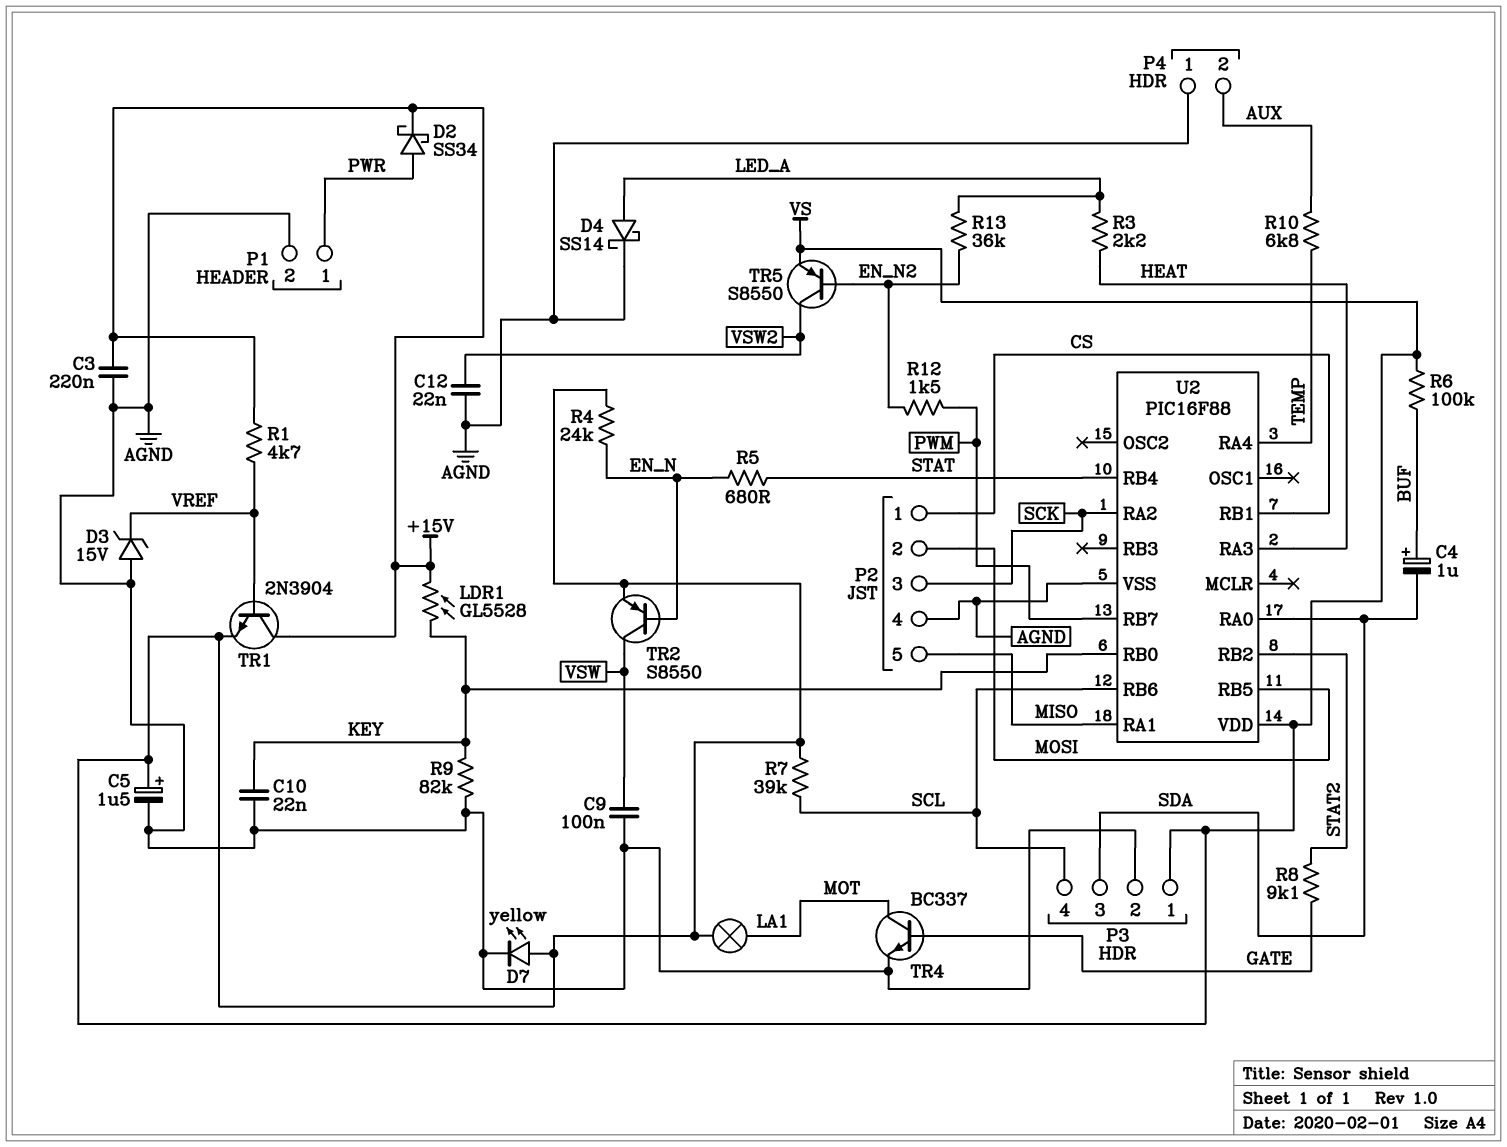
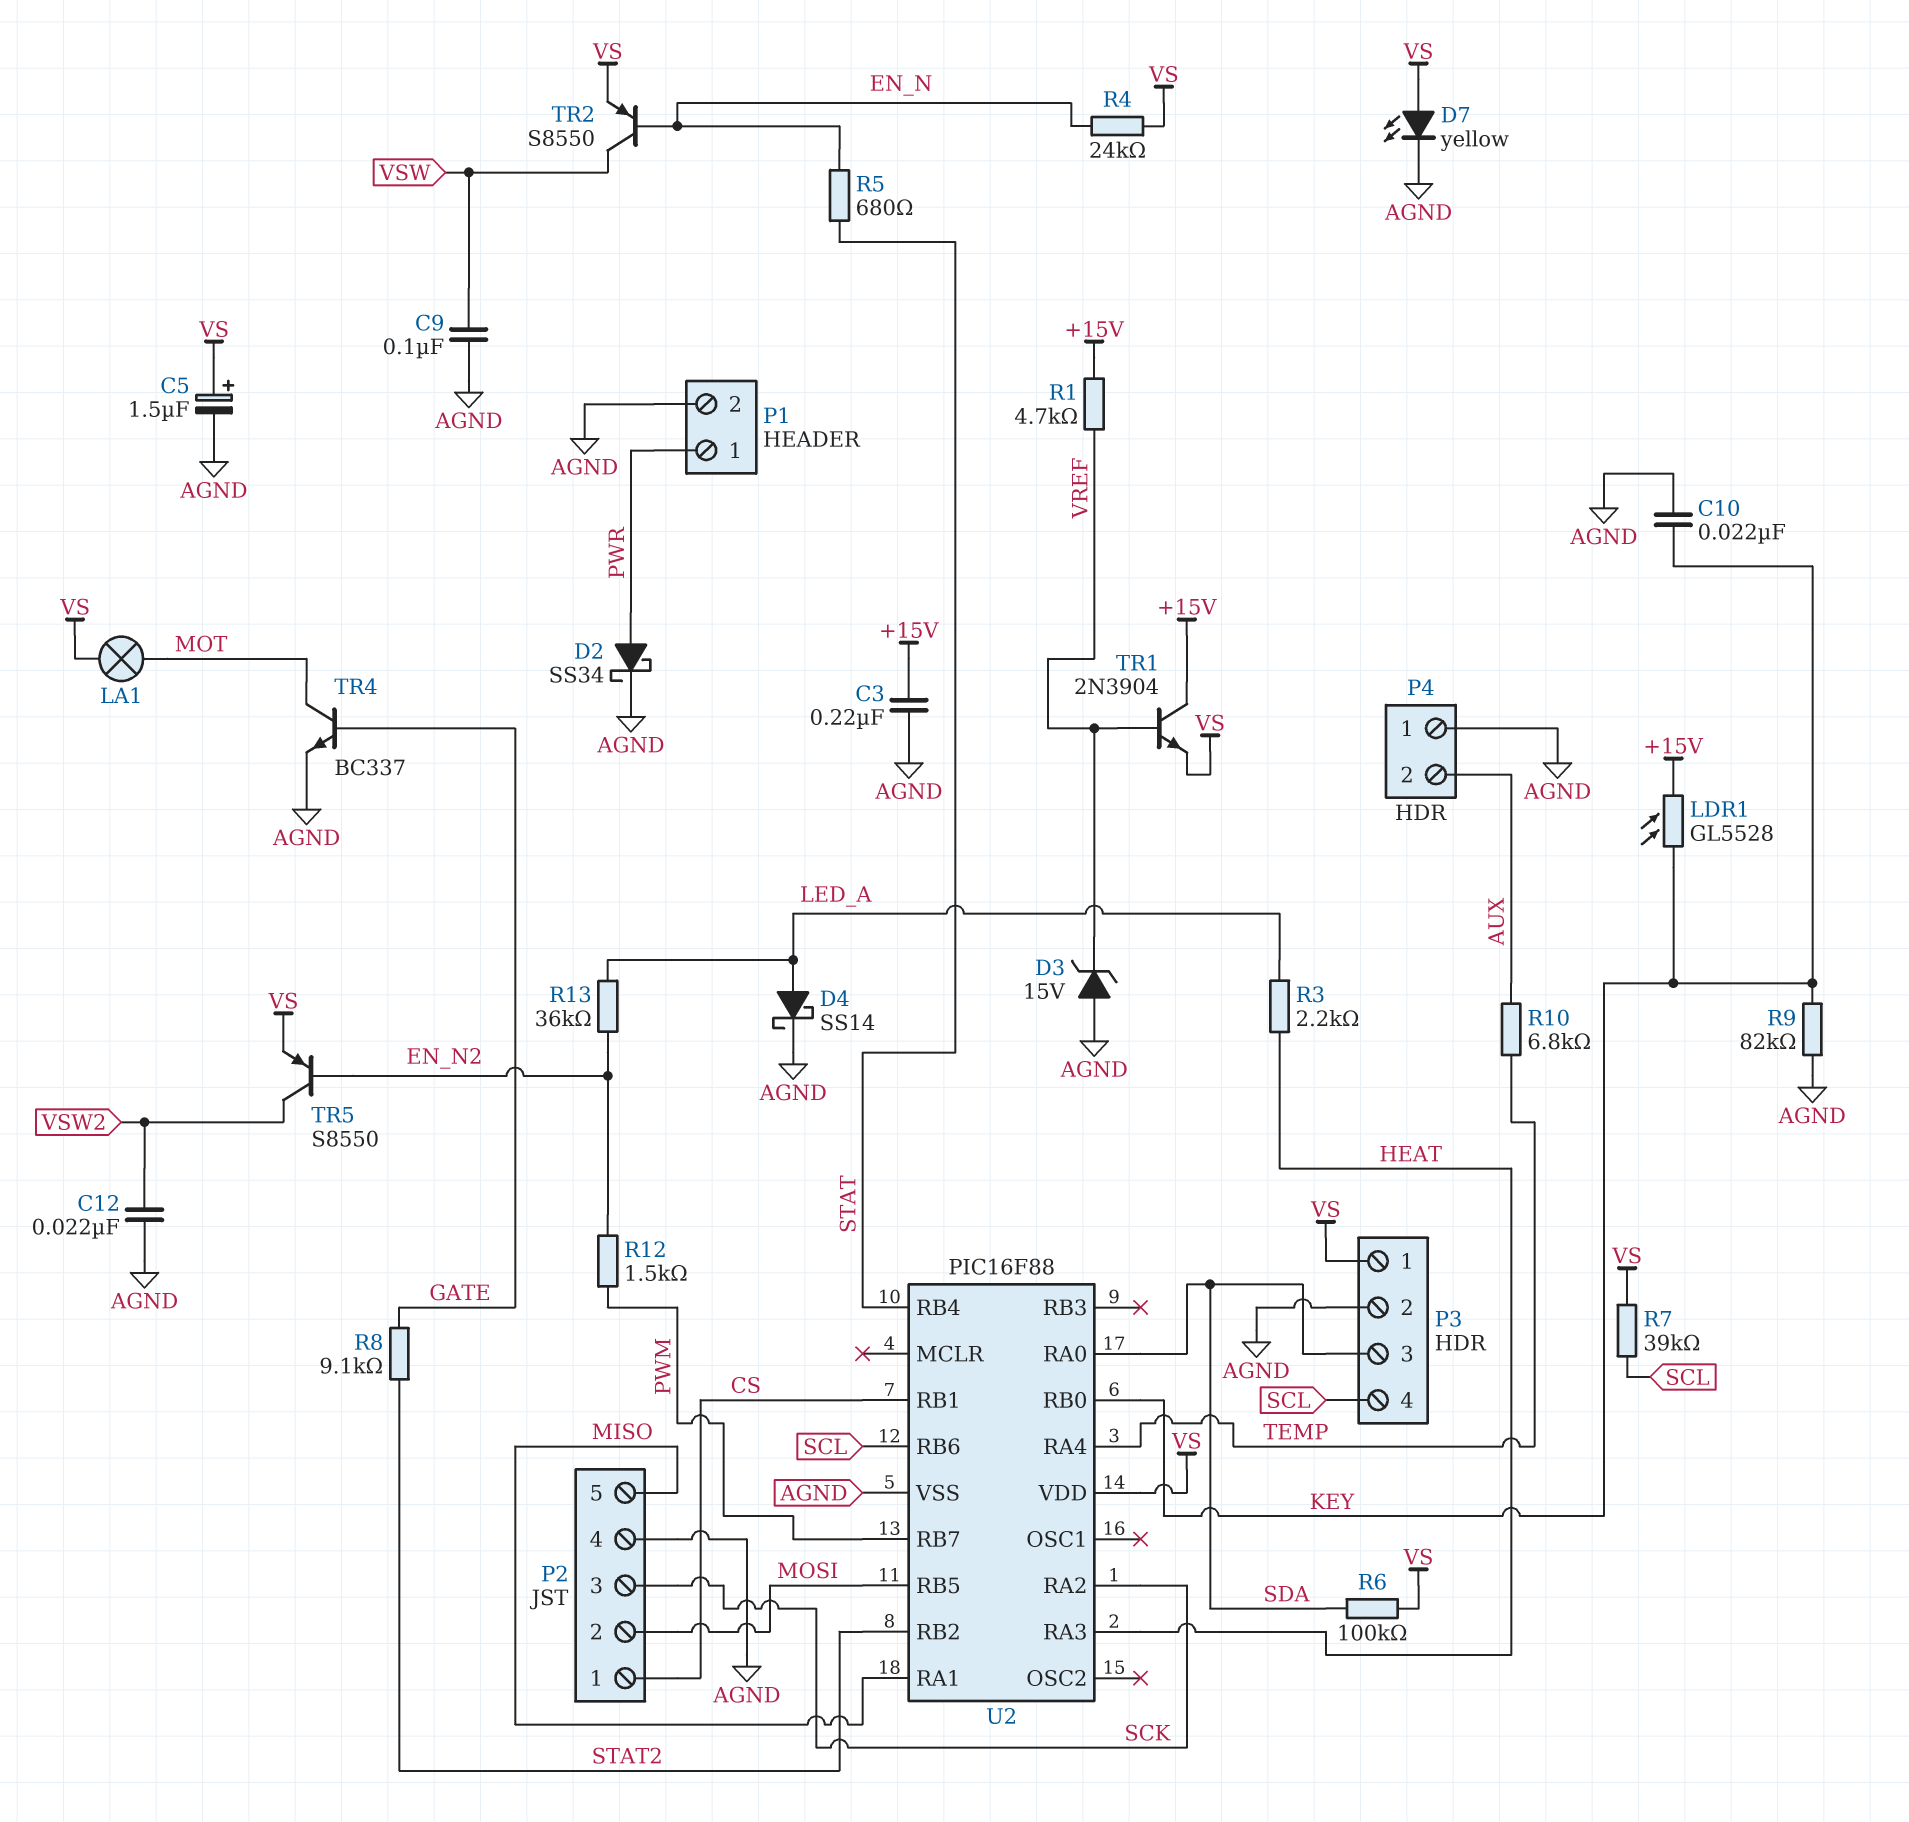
C4: 1uF (plus BUF, minus SDA) -> none
D2: schottky SS34 (A PWR, K +15V) -> schottky SS34 (A PWR, K AGND)
R6: 100k (BUF, VS) -> 100k (SDA, VS)

